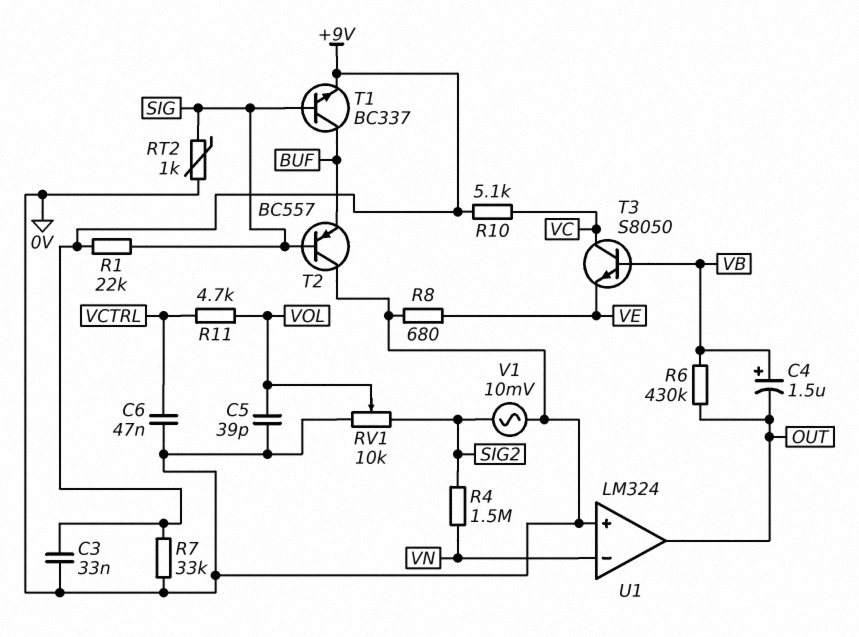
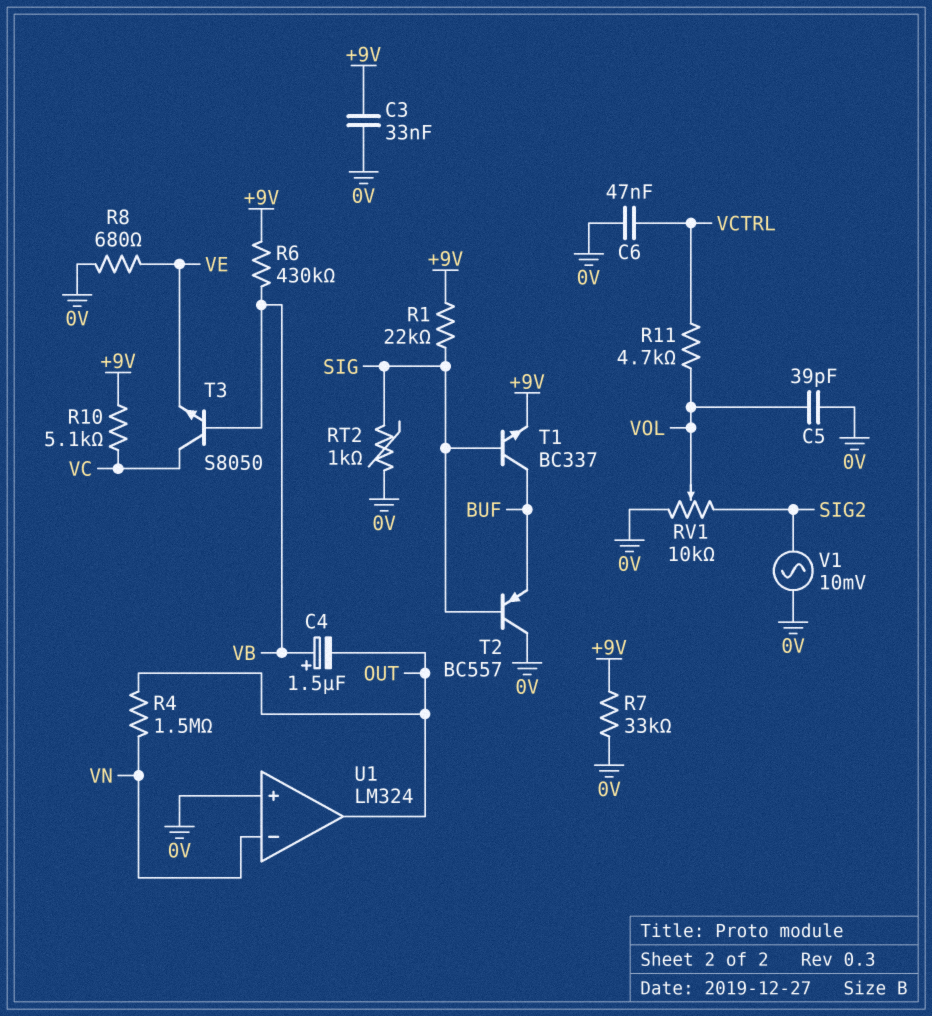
R4: 1.5M (SIG2, VN) -> 1.5M (OUT, VN)
R6: 430k (OUT, VB) -> 430k (+9V, VB)

